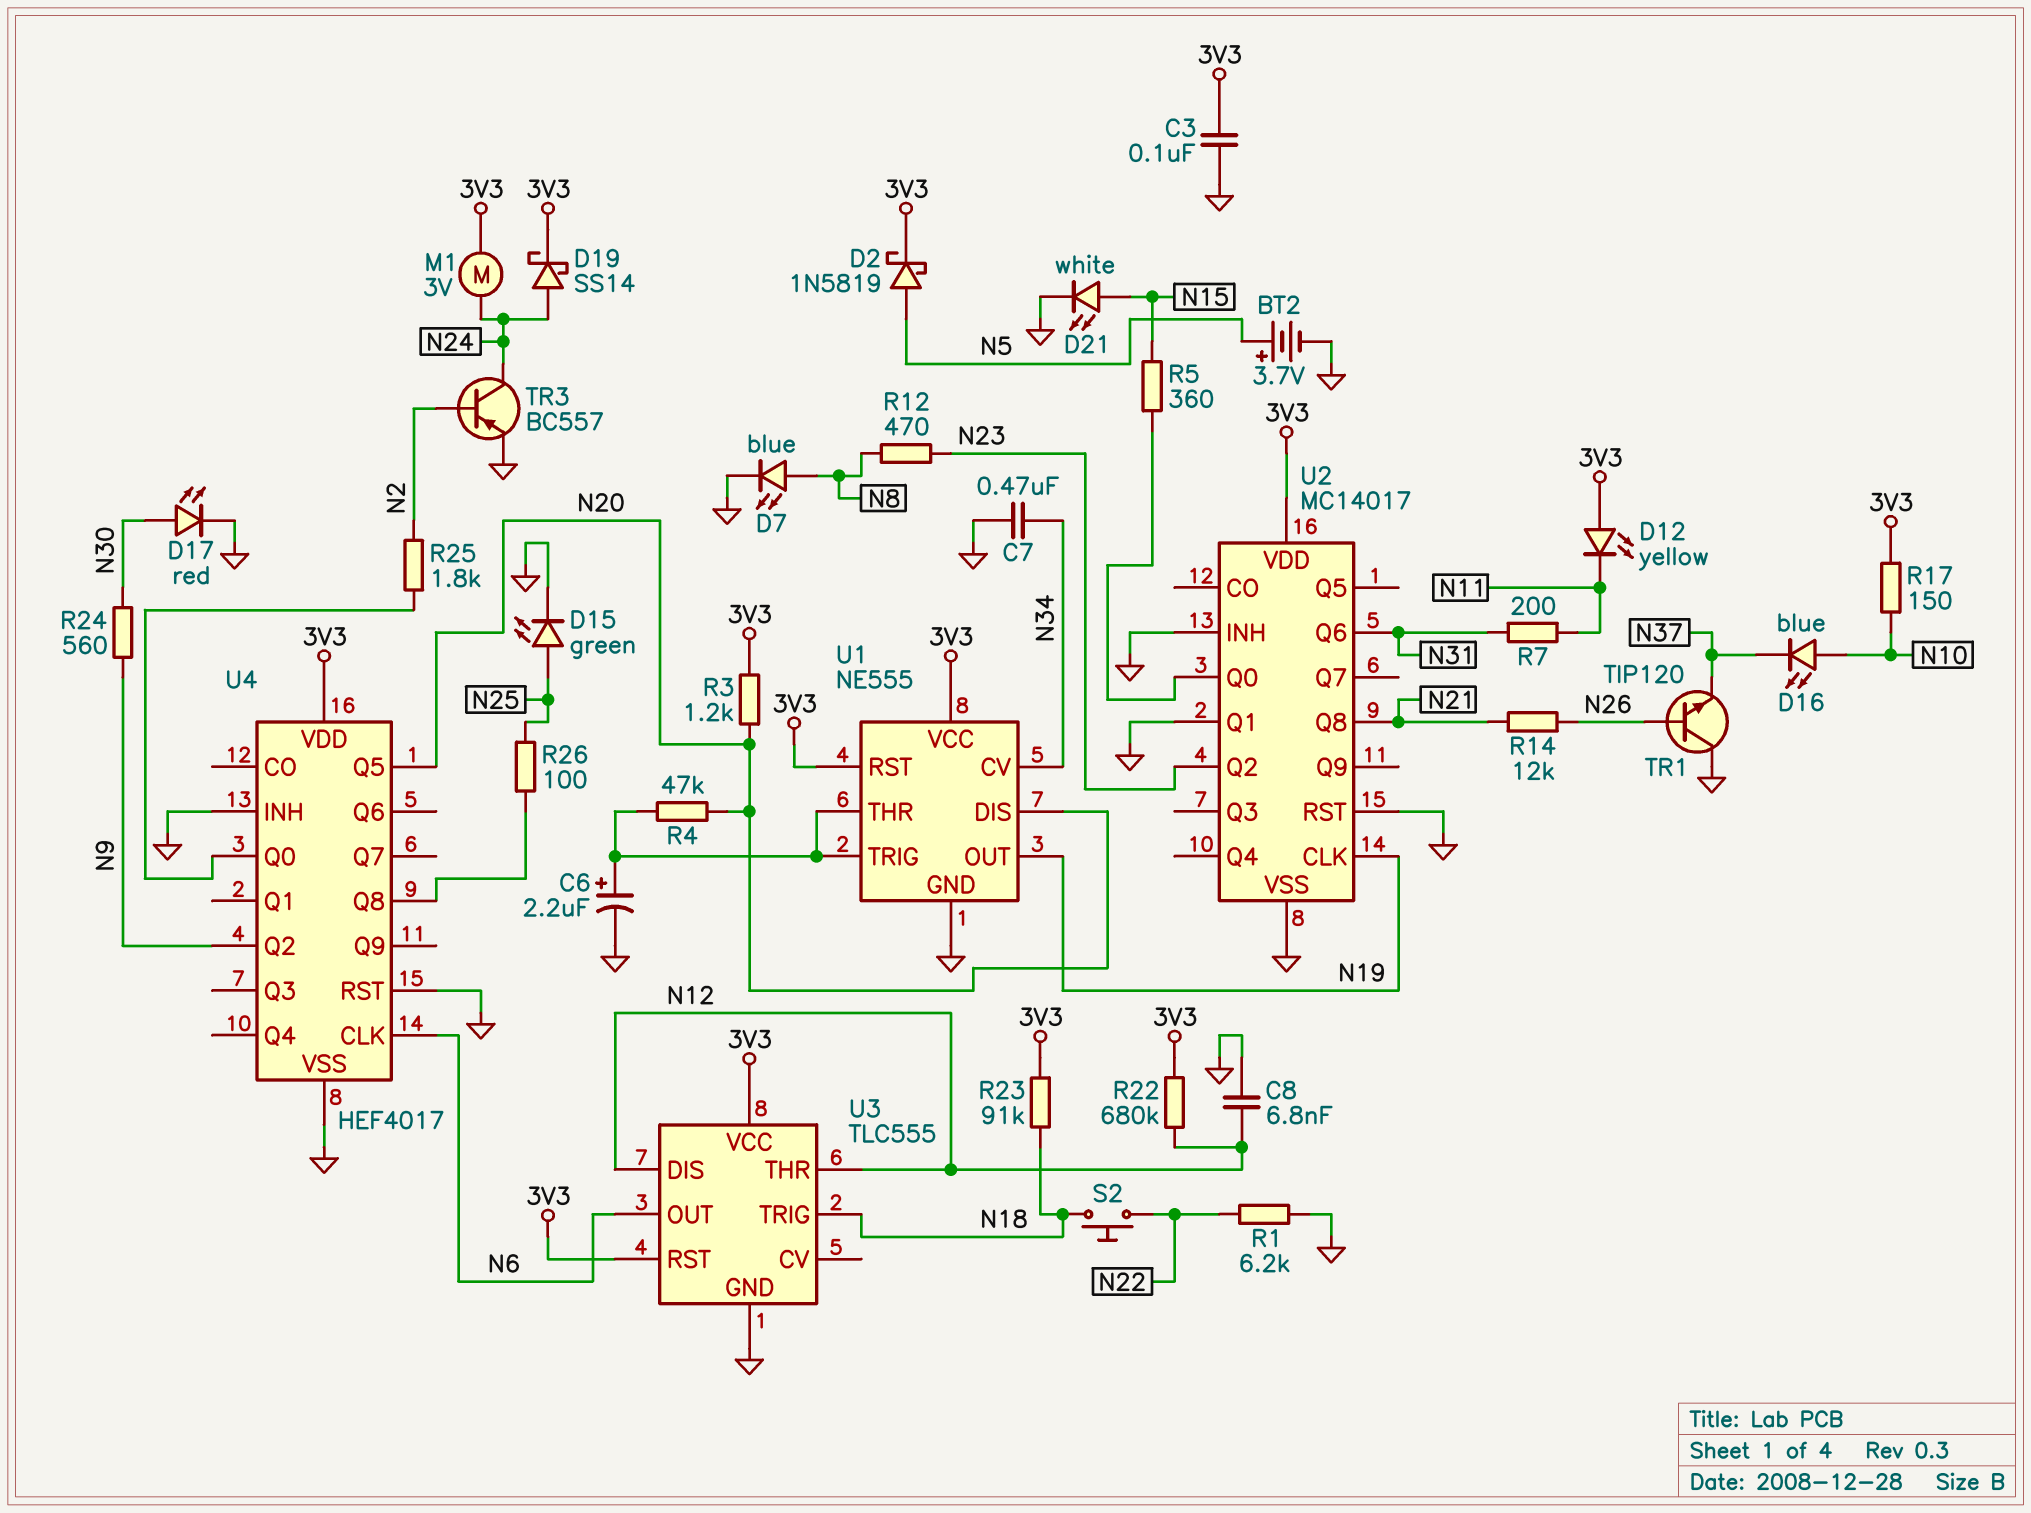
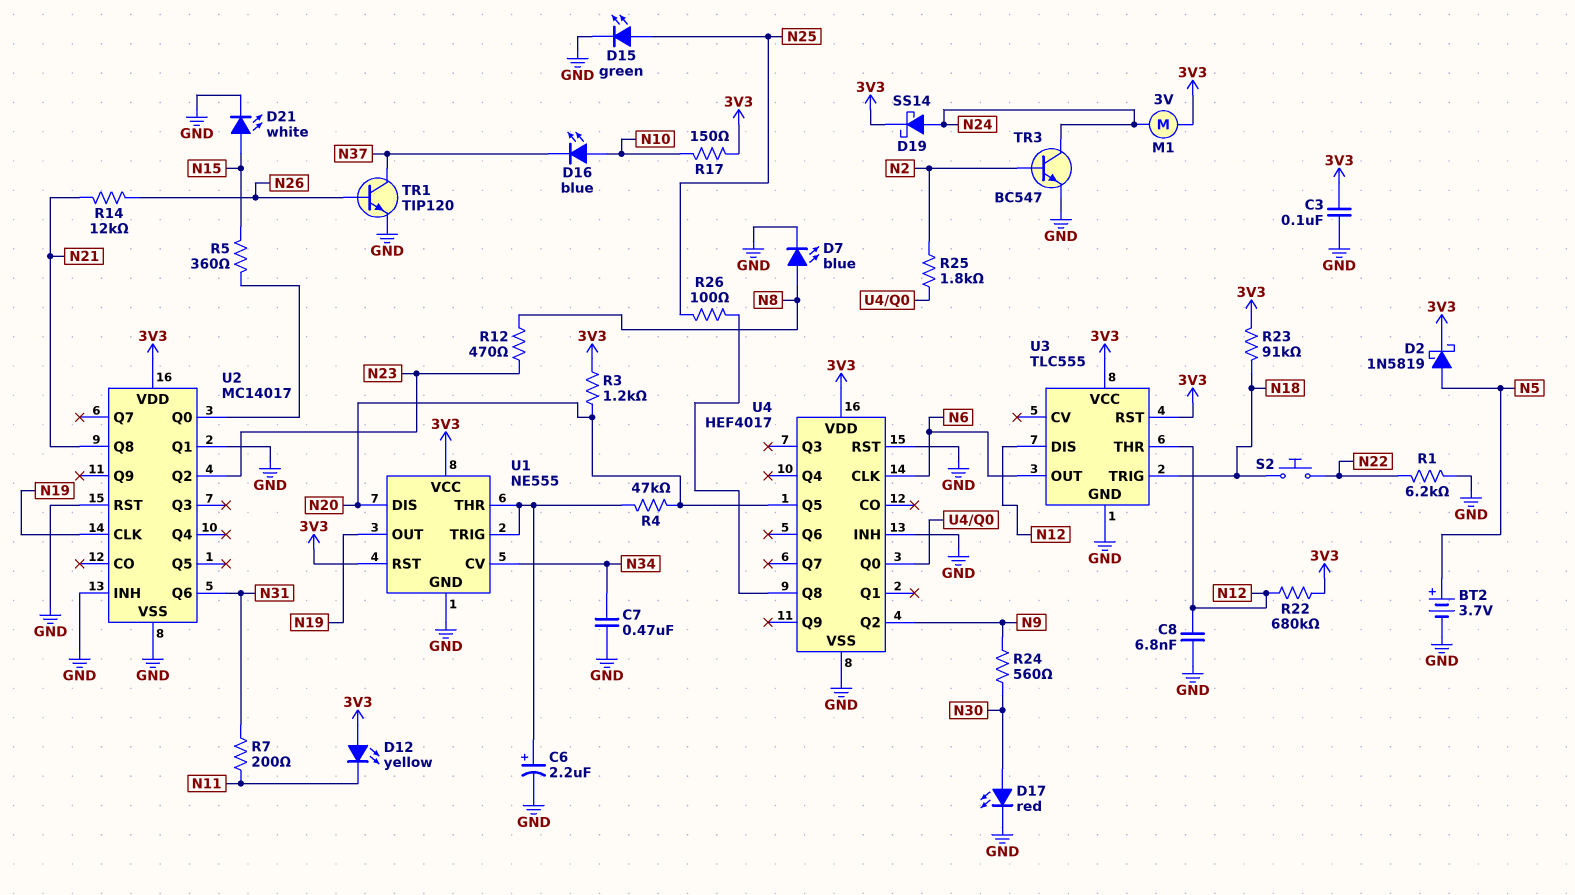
TR1: NPN TIP120 (B N26, C GND, E N37) -> NPN TIP120 (B N26, C N37, E GND)
TR3: PNP BC557 (B N2, C N24, E GND) -> NPN BC547 (B N2, C N24, E GND)

